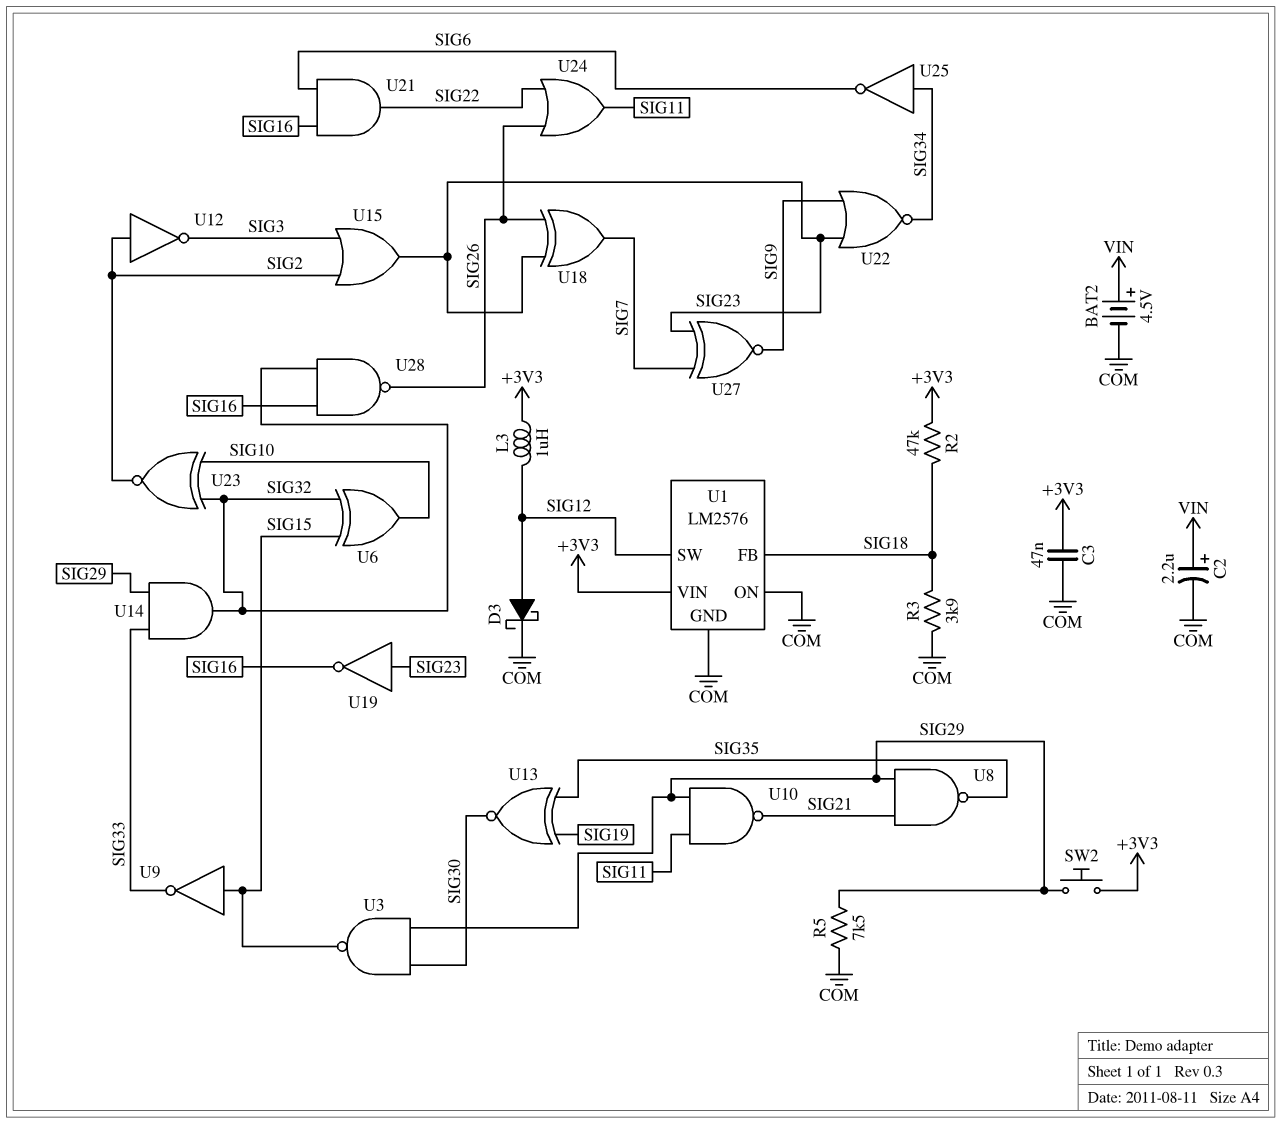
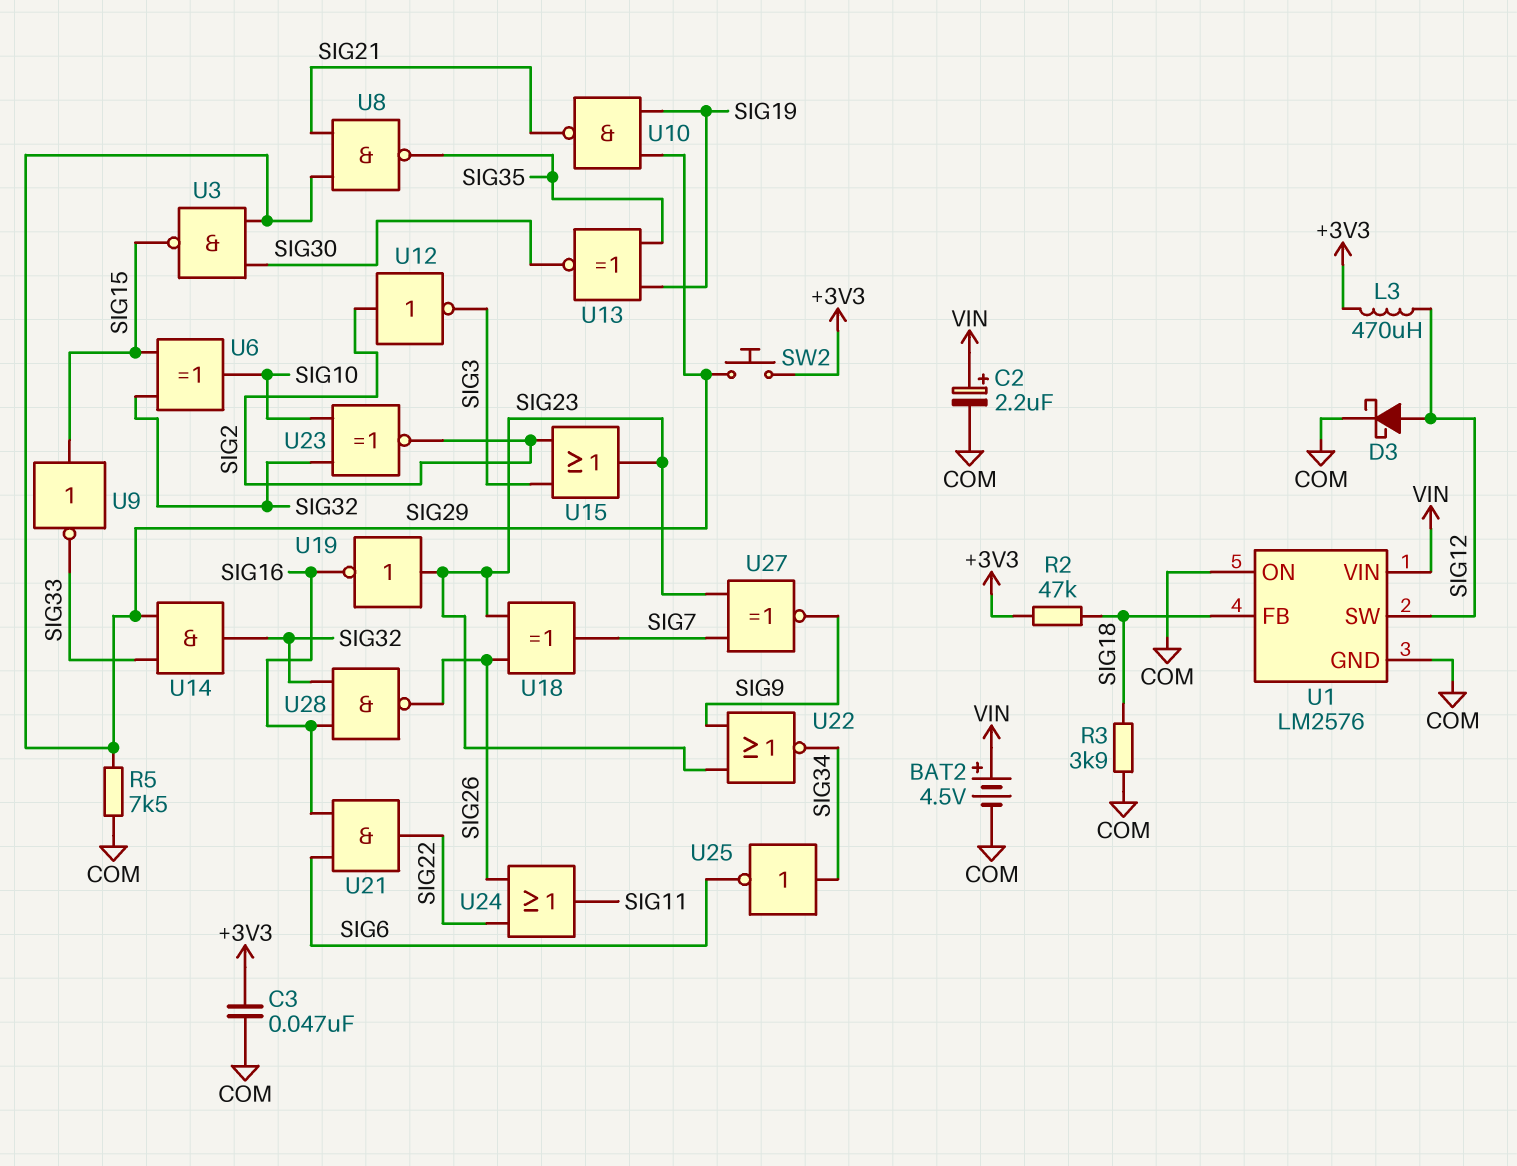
L3: 1uH (+3V3, SIG12) -> 470uH (+3V3, SIG12)
U1 pin VIN: +3V3 -> VIN
U10: NAND (in SIG11, in SIG29, out SIG21) -> NAND (in SIG19, in SIG29, out SIG21)

